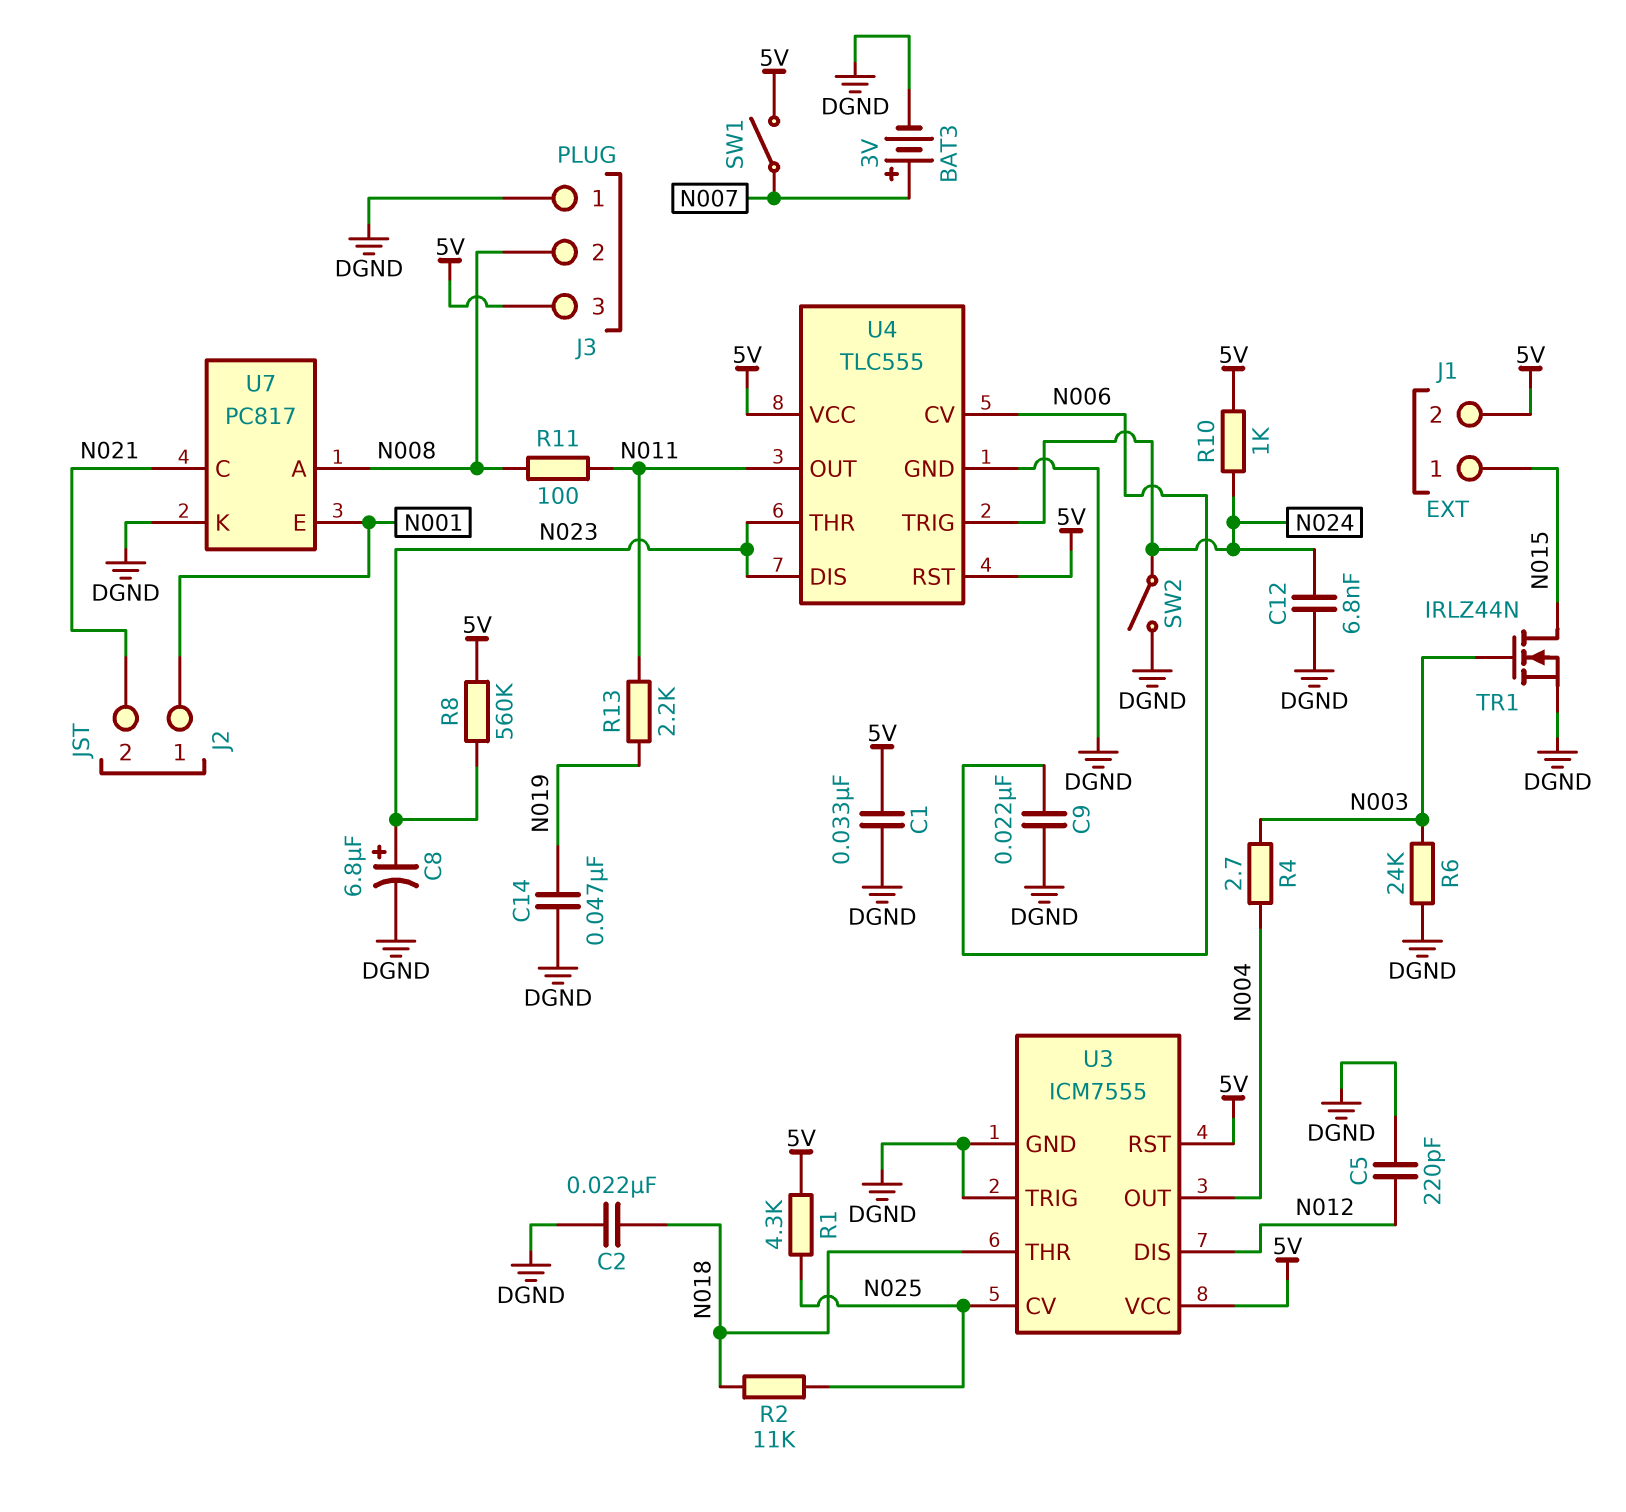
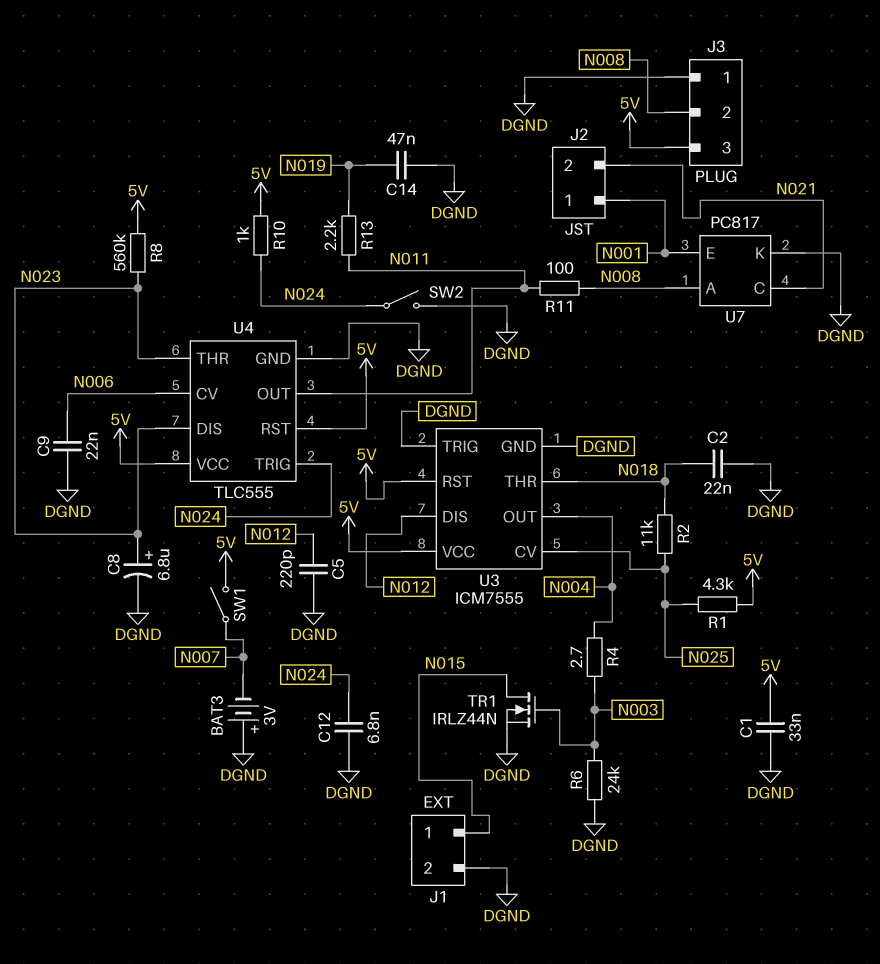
BAT3: 3V (plus N007, minus DGND) -> 3V (plus DGND, minus N007)
J1 pin 2: 5V -> DGND

